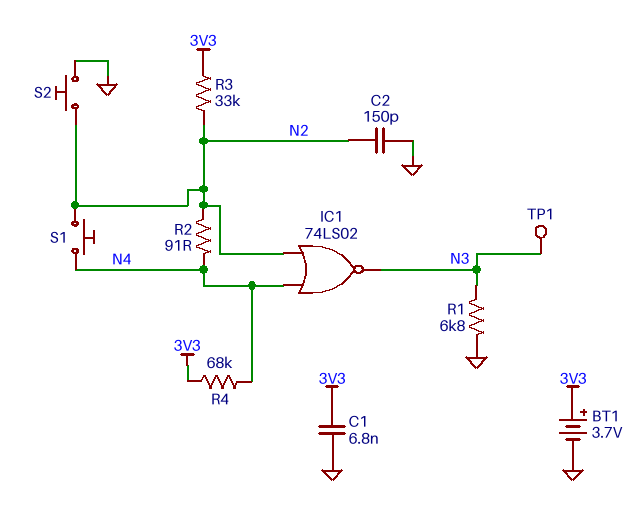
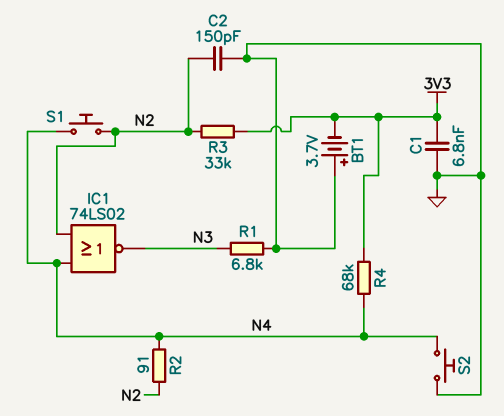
BT1: 3.7V (plus 3V3, minus GND) -> 3.7V (plus GND, minus 3V3)
S2: button (GND, N2) -> button (GND, N4)
TP1: test point (N3) -> none

